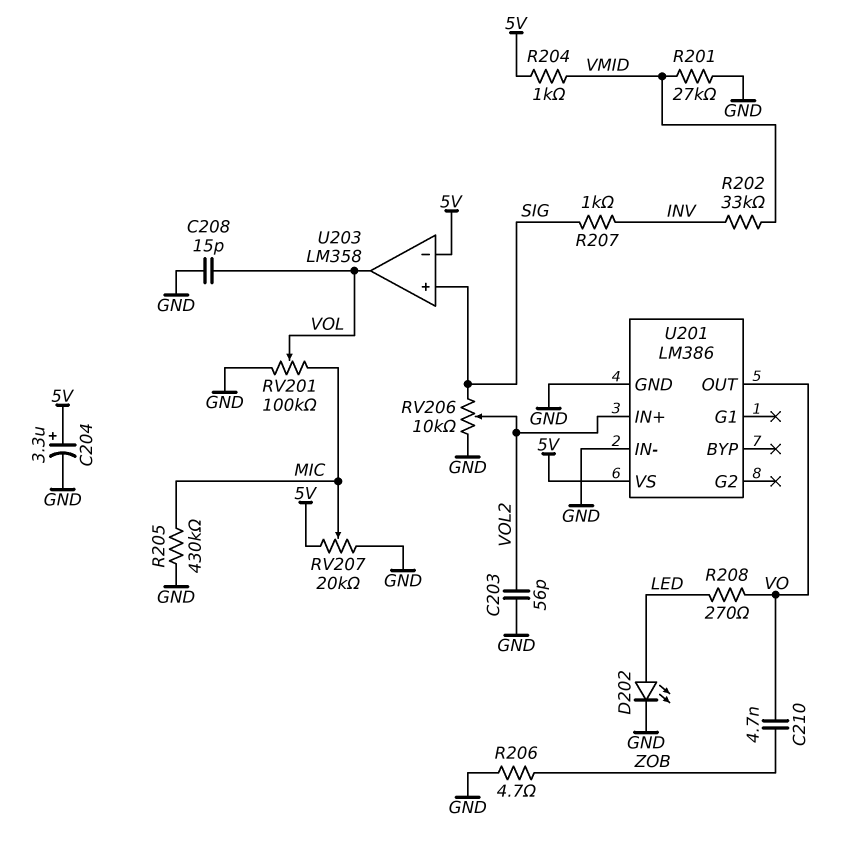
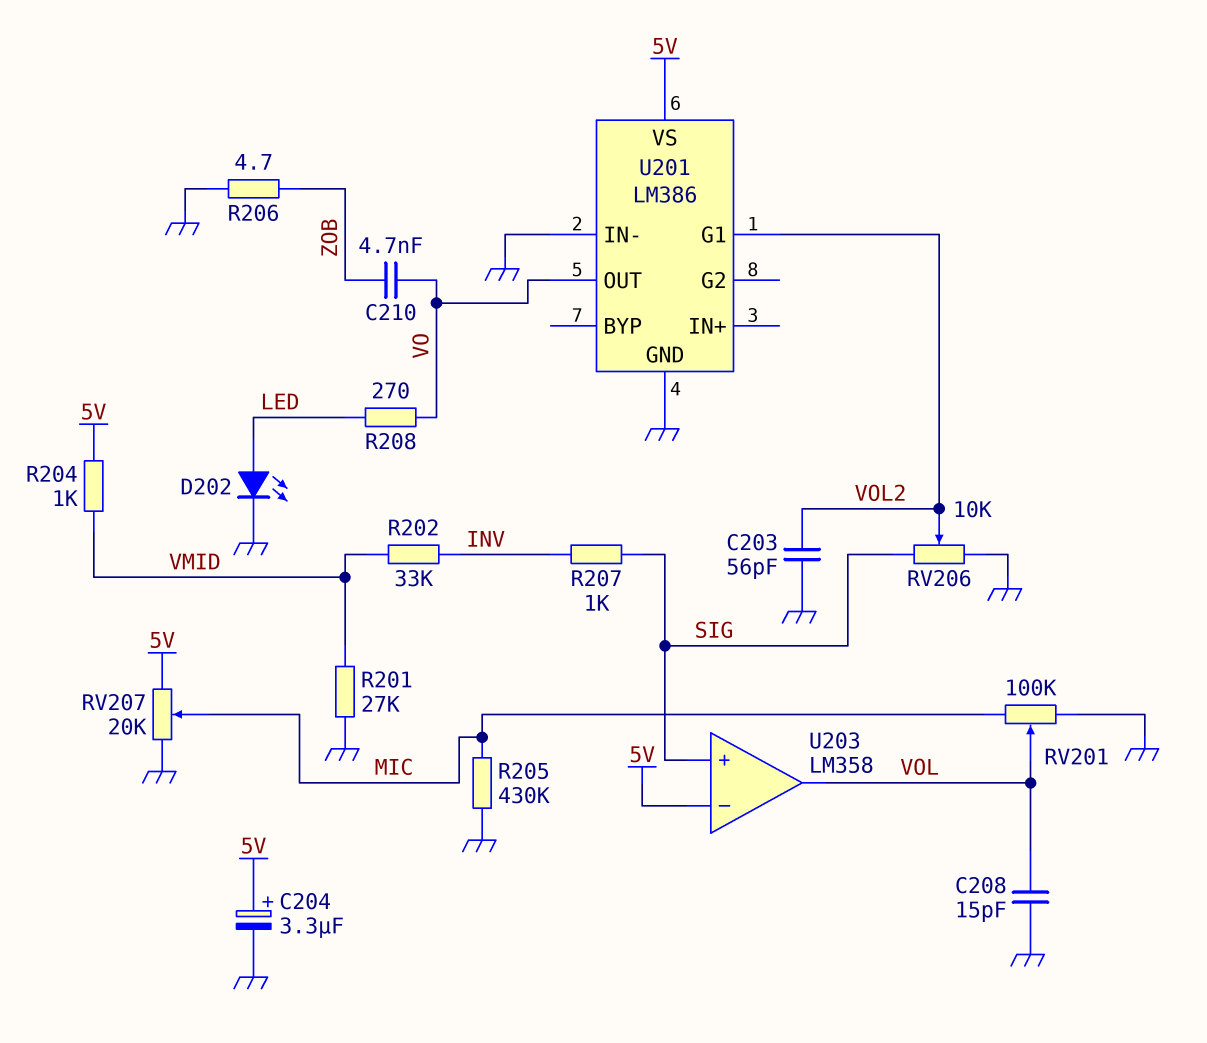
U201 pin G1: none -> VOL2
U201 pin IN+: VOL2 -> none

